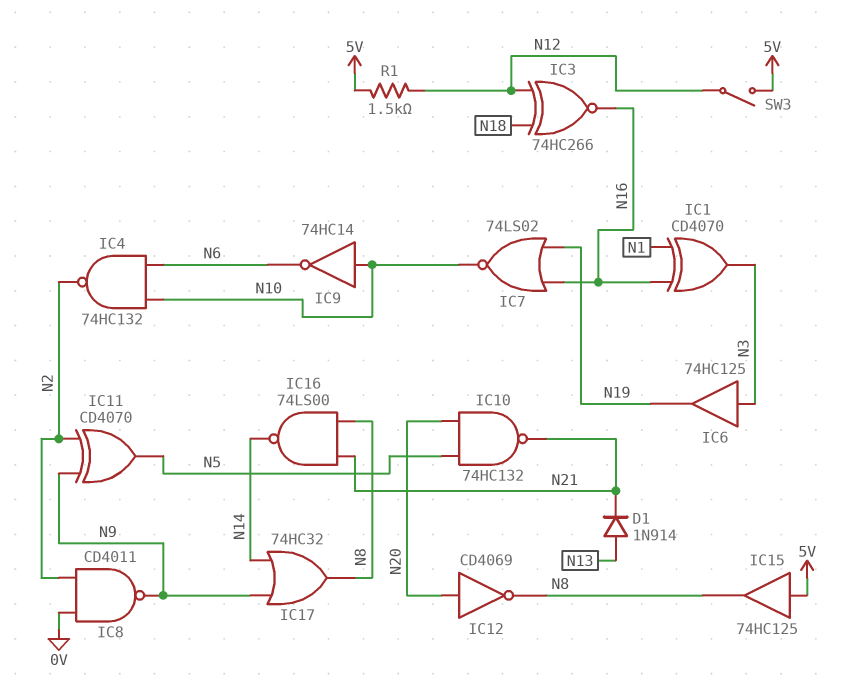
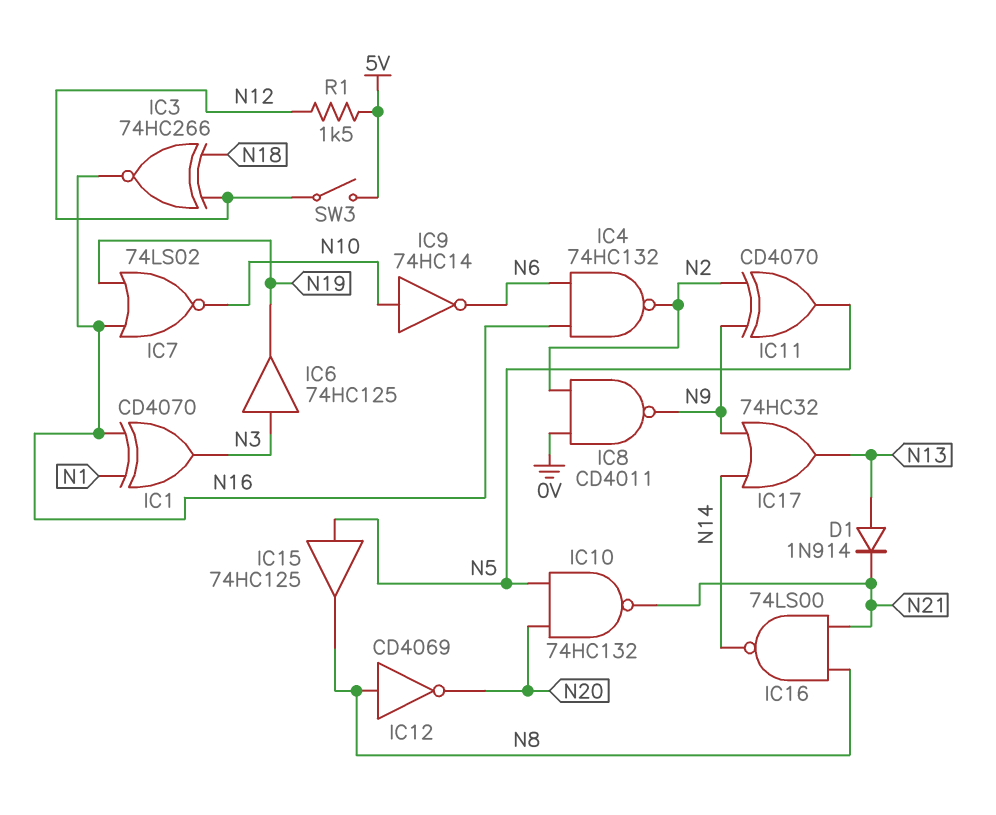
IC4: NAND 74HC132 (in N6, in N10, out N2) -> NAND 74HC132 (in N6, in N16, out N2)
IC12: NOT CD4069 (in N20, out N8) -> NOT CD4069 (in N8, out N20)
IC15: buffer 74HC125 (in 5V, out N8) -> buffer 74HC125 (in N5, out N8)
IC17: OR 74HC32 (in N9, in N14, out N8) -> OR 74HC32 (in N9, in N14, out N13)

